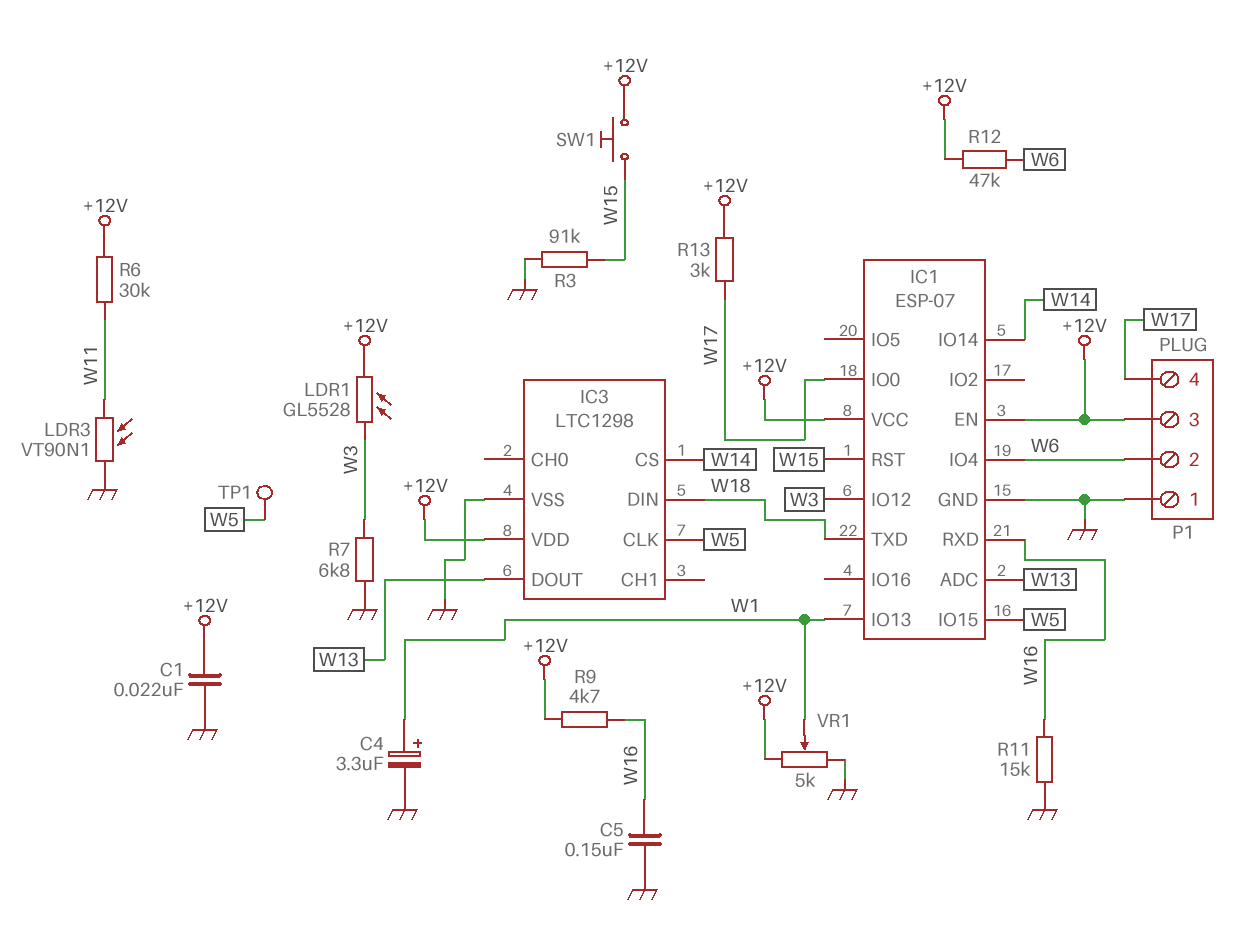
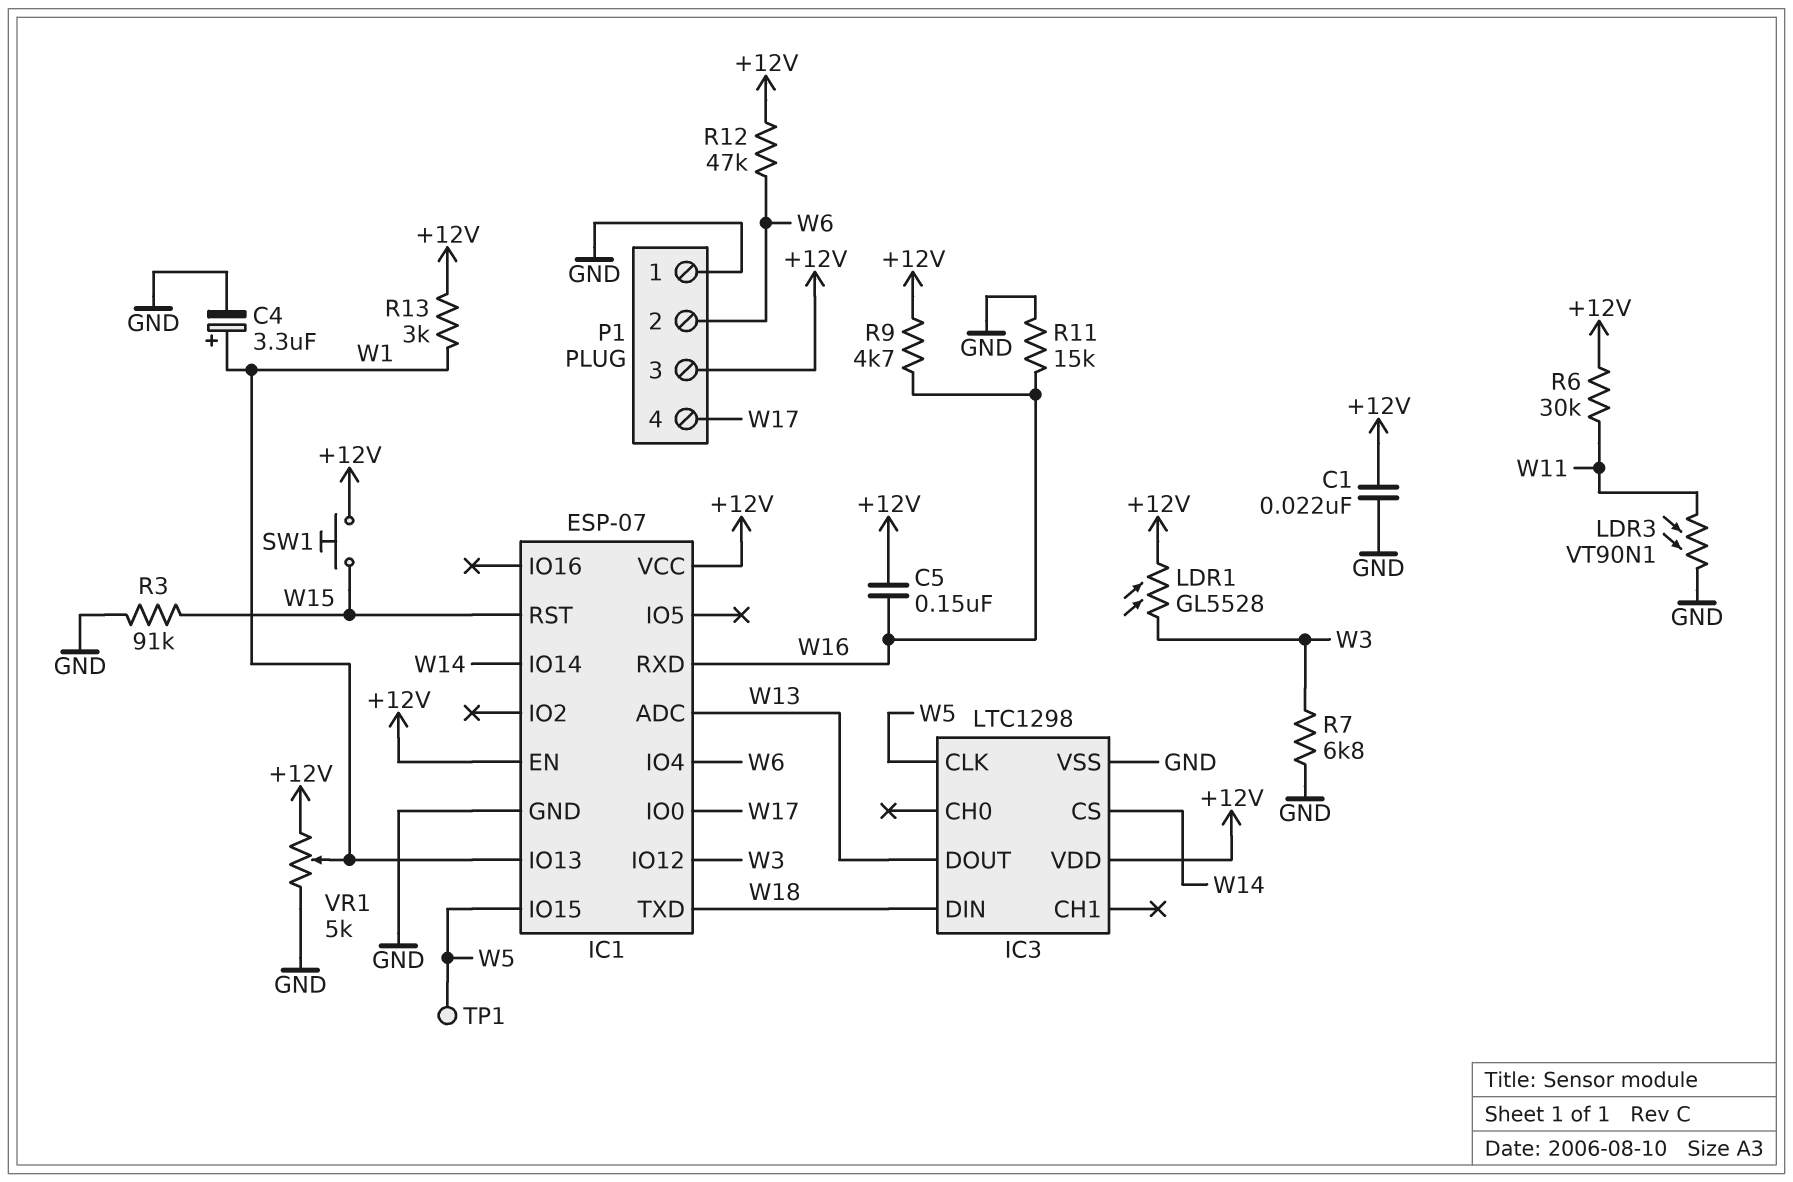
C5: 150nF (GND, W16) -> 150nF (+12V, W16)
R13: 3k (+12V, W17) -> 3k (+12V, W1)

